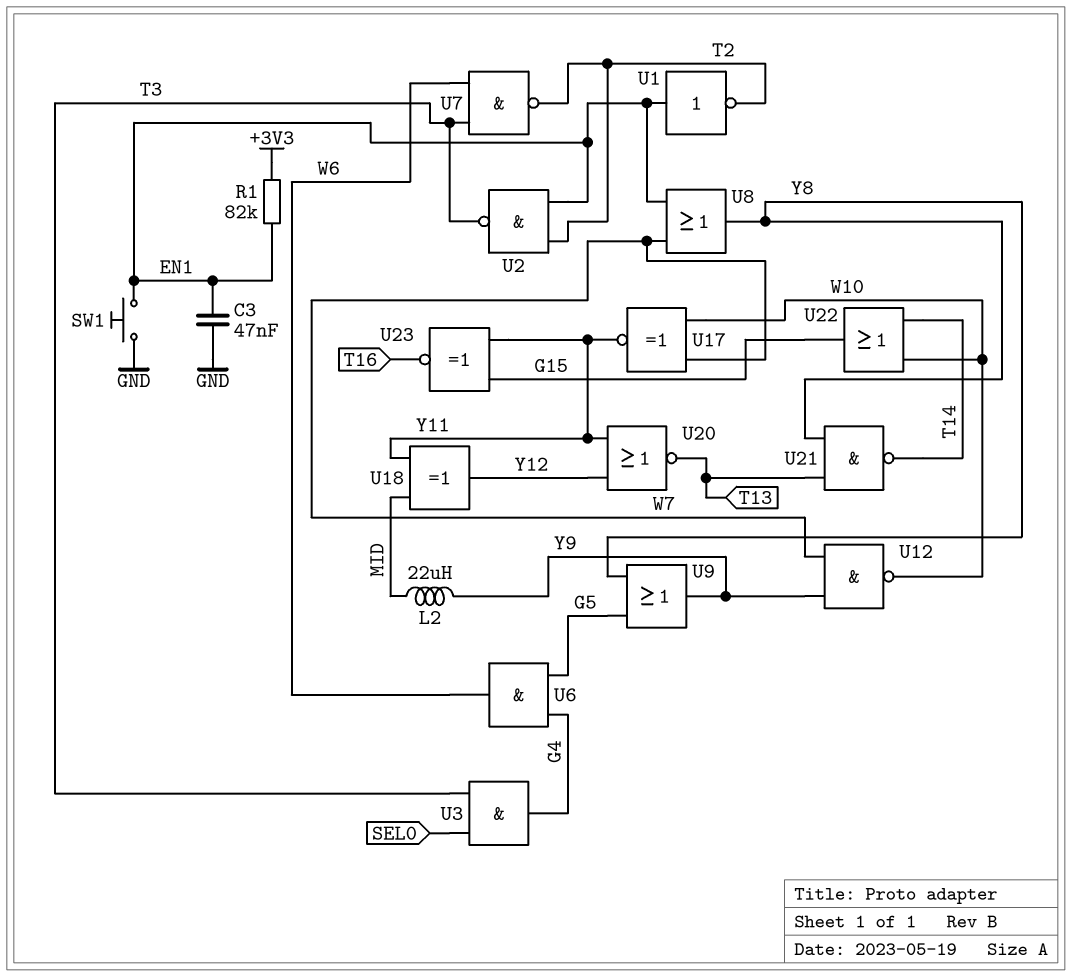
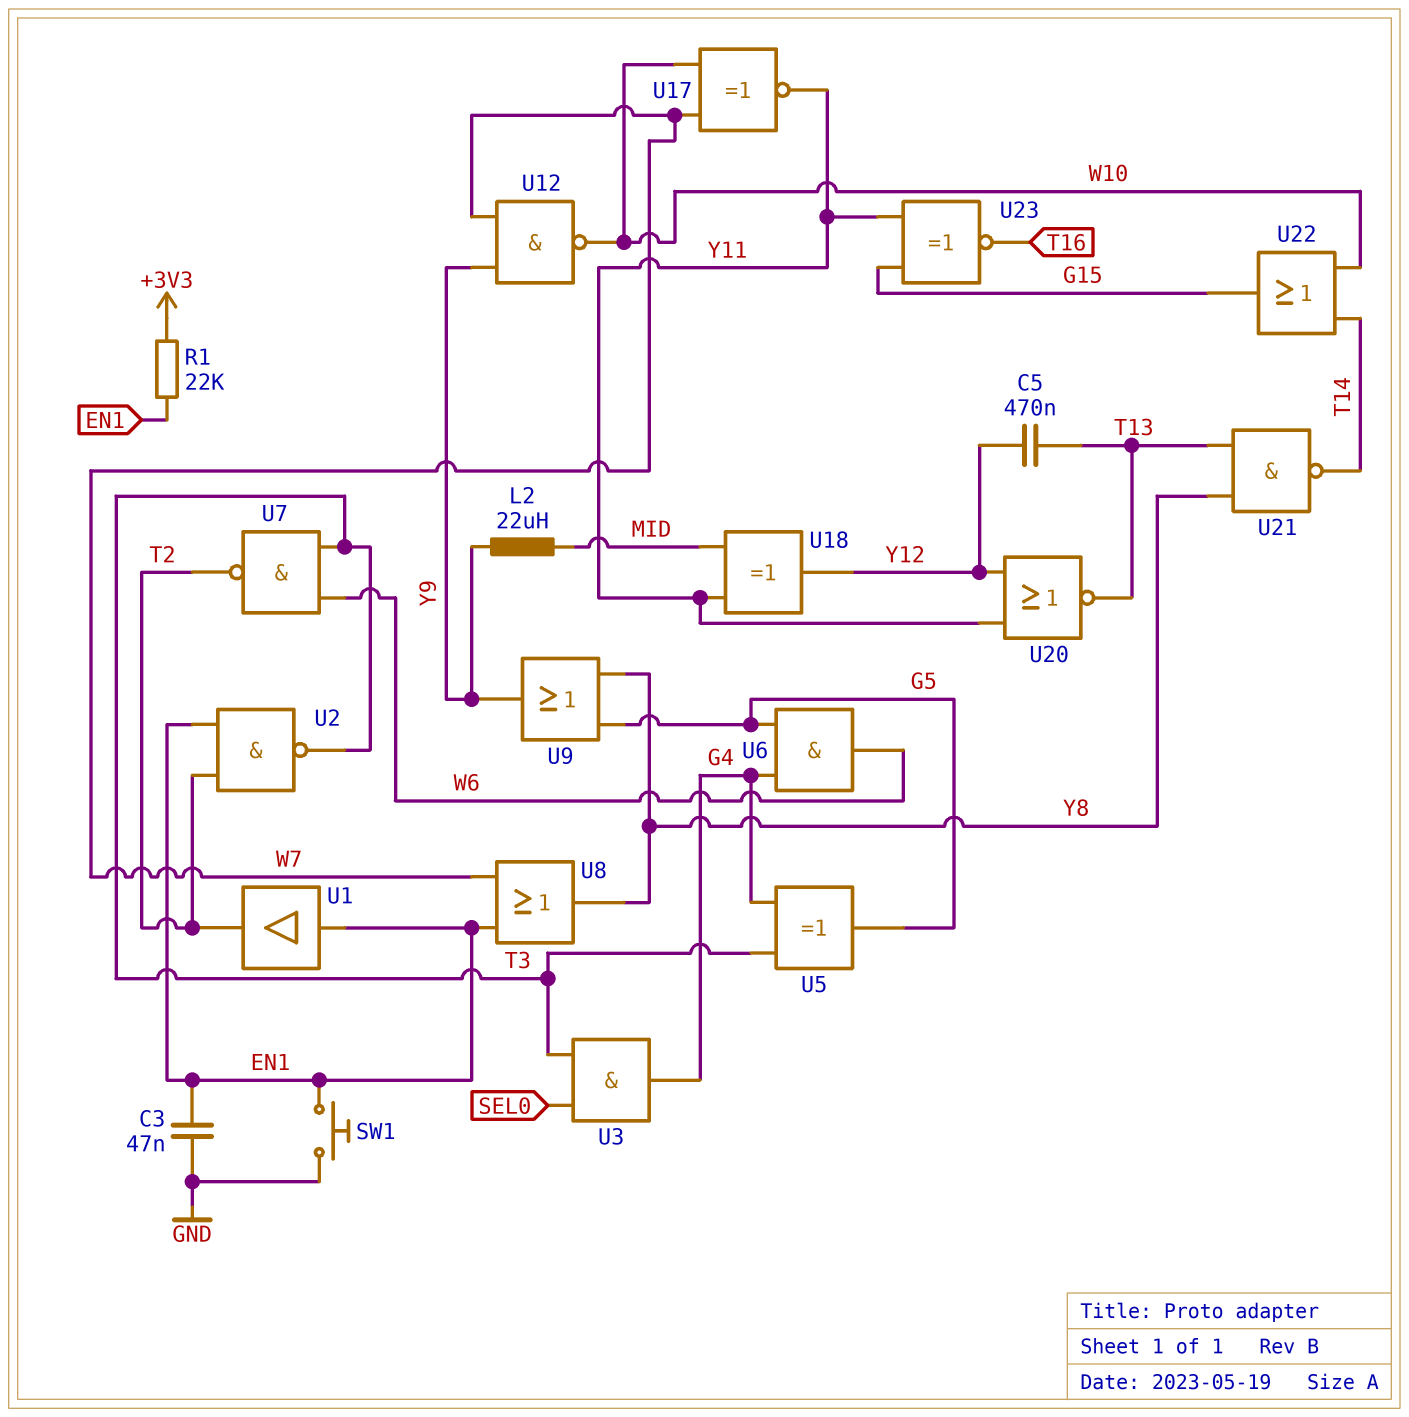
C5: none -> 470nF (T13, Y12)
R1: 82k (+3V3, EN1) -> 22k (+3V3, EN1)
U1: NOT (in EN1, out T2) -> buffer (in EN1, out T2)
U5: none -> XOR (in G4, in T3, out G5)

